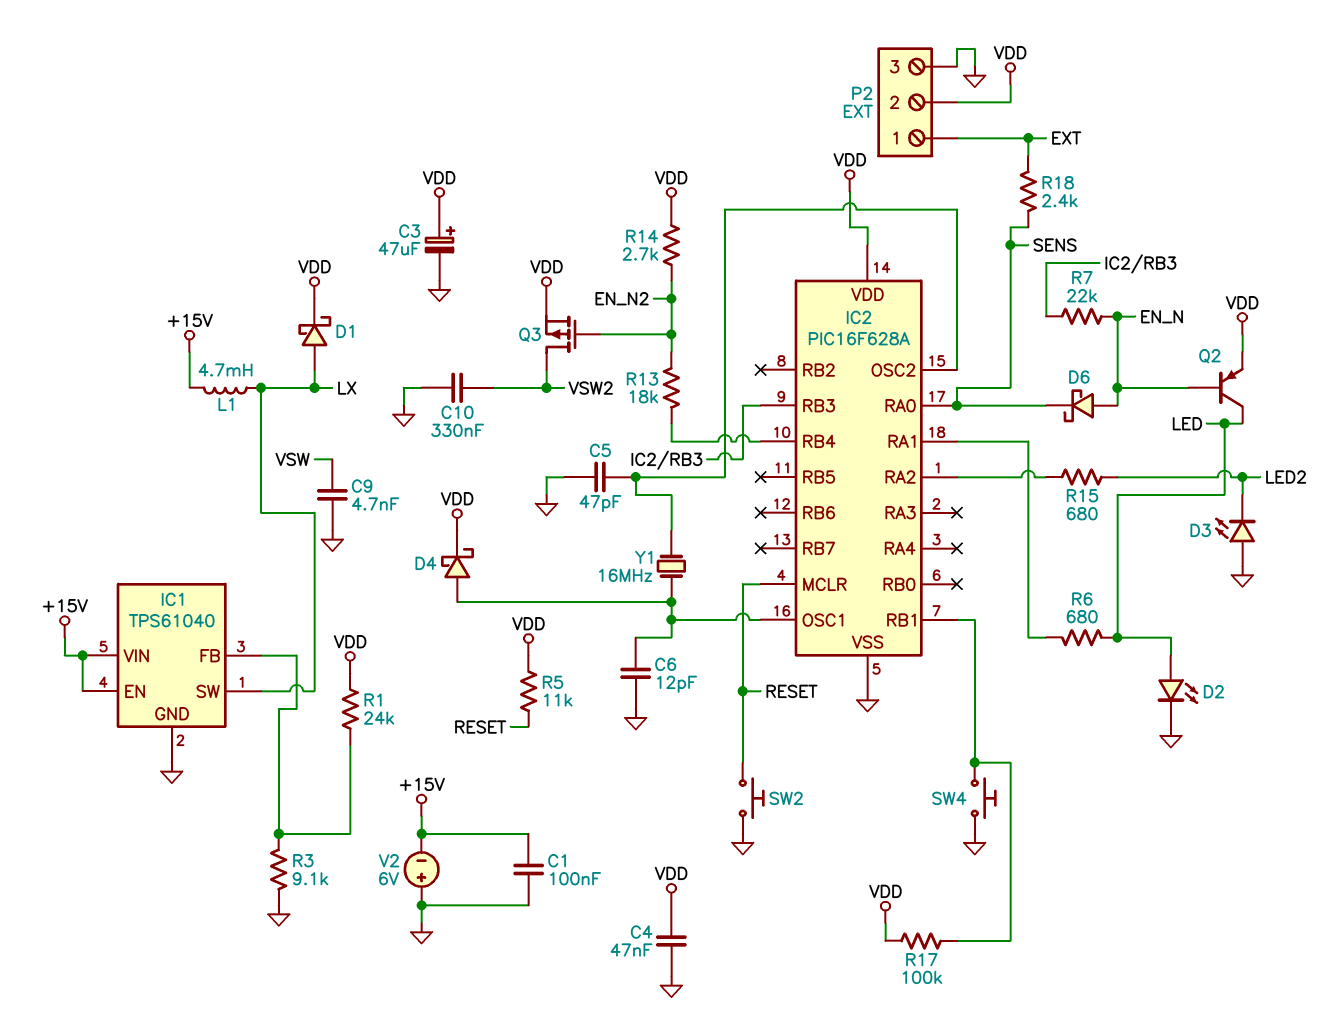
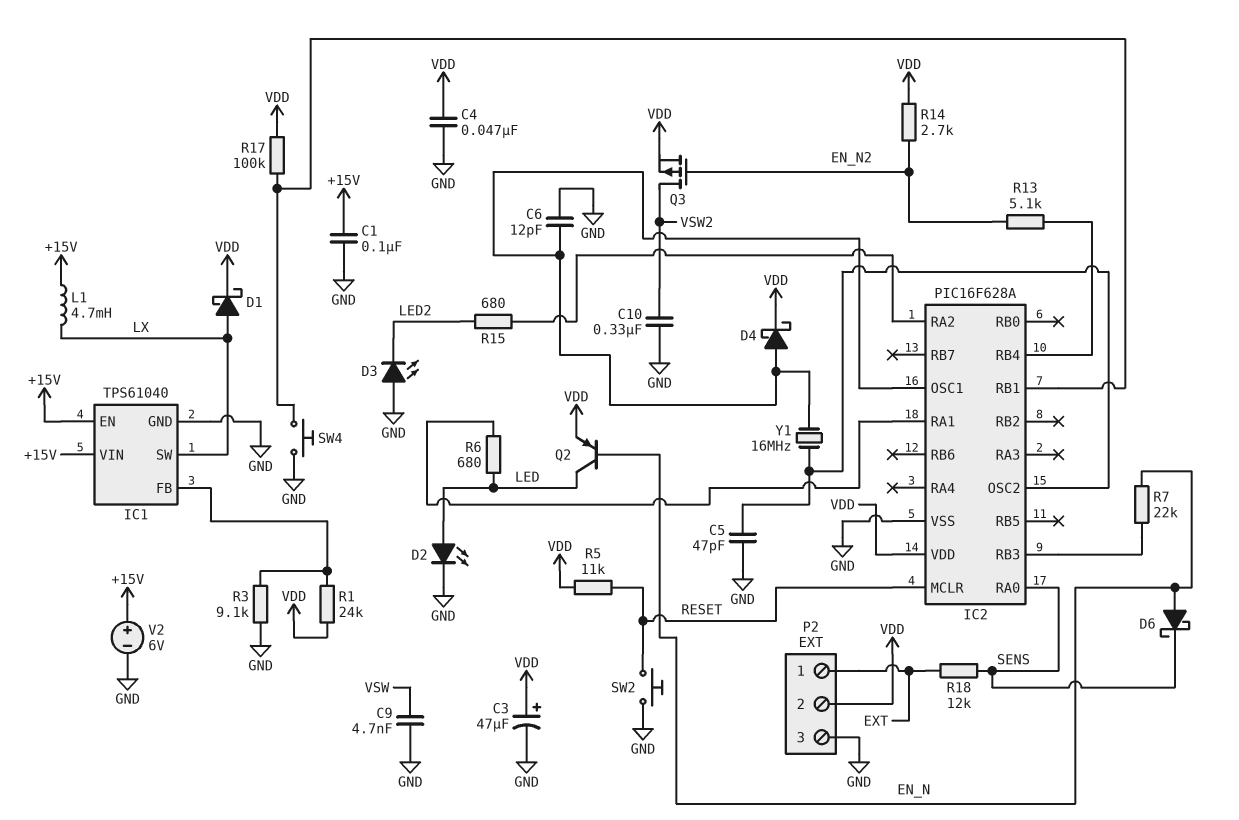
R13: 18k (EN_N2, IC2/RB4) -> 5.1k (EN_N2, IC2/RB4)
R18: 2.4k (EXT, SENS) -> 12k (EXT, SENS)
V2: 6V (plus GND, minus +15V) -> 6V (plus +15V, minus GND)

